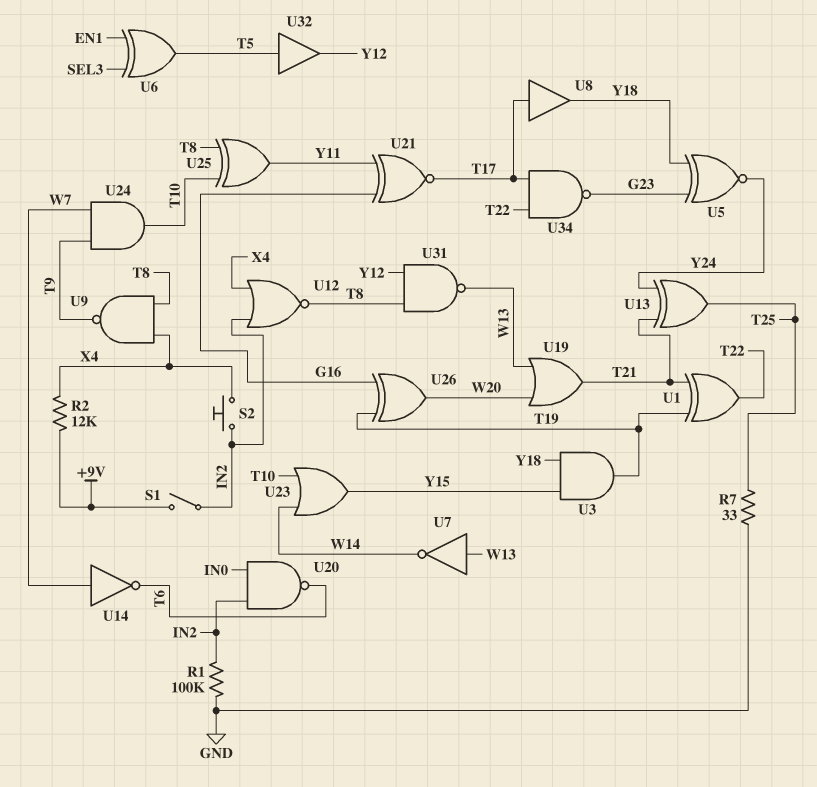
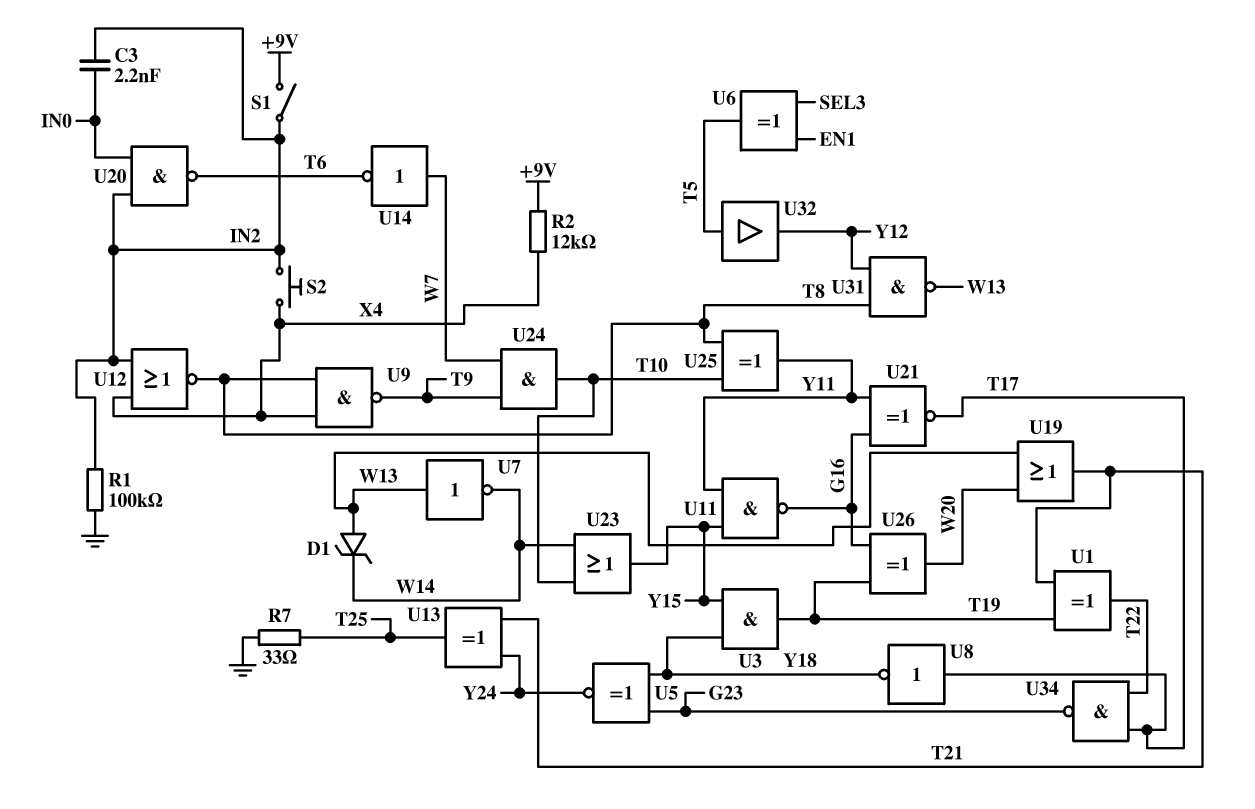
C3: none -> 2.2nF (IN0, IN2)
D1: none -> zener (A W13, K W14)
U8: buffer (in T17, out Y18) -> NOT (in T17, out Y18)
U11: none -> NAND (in Y11, in Y15, out G16)

